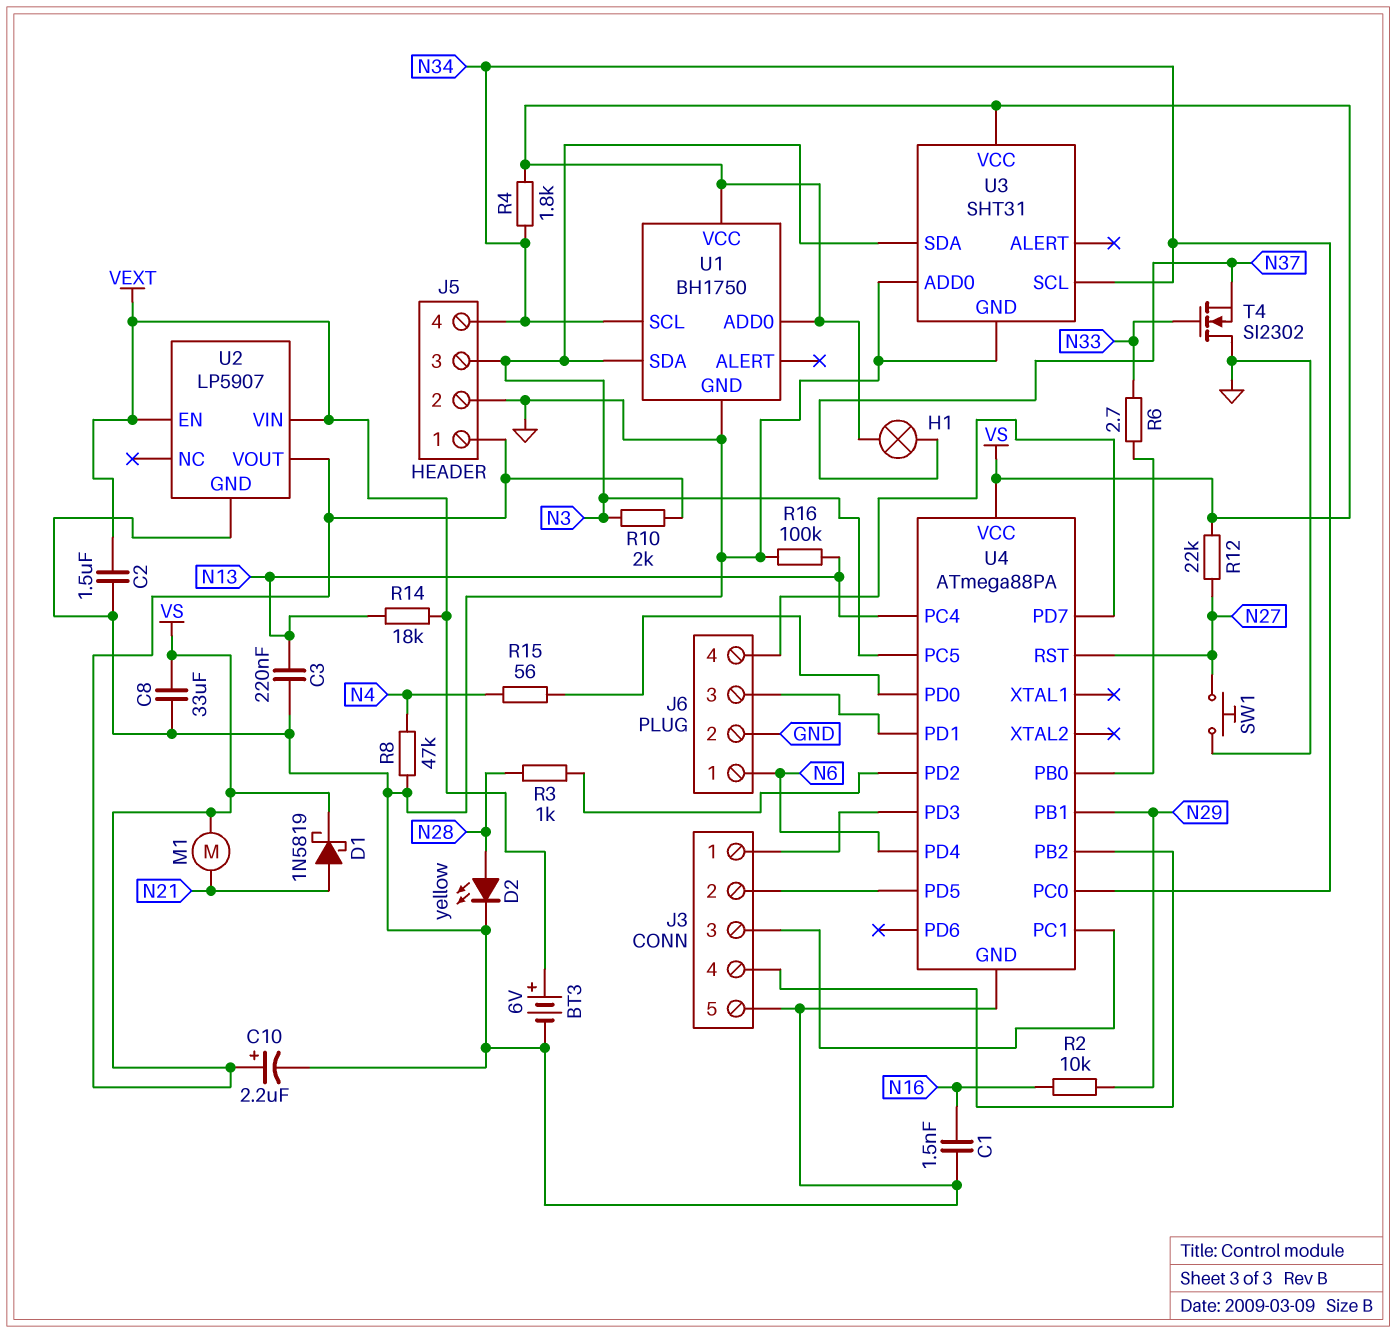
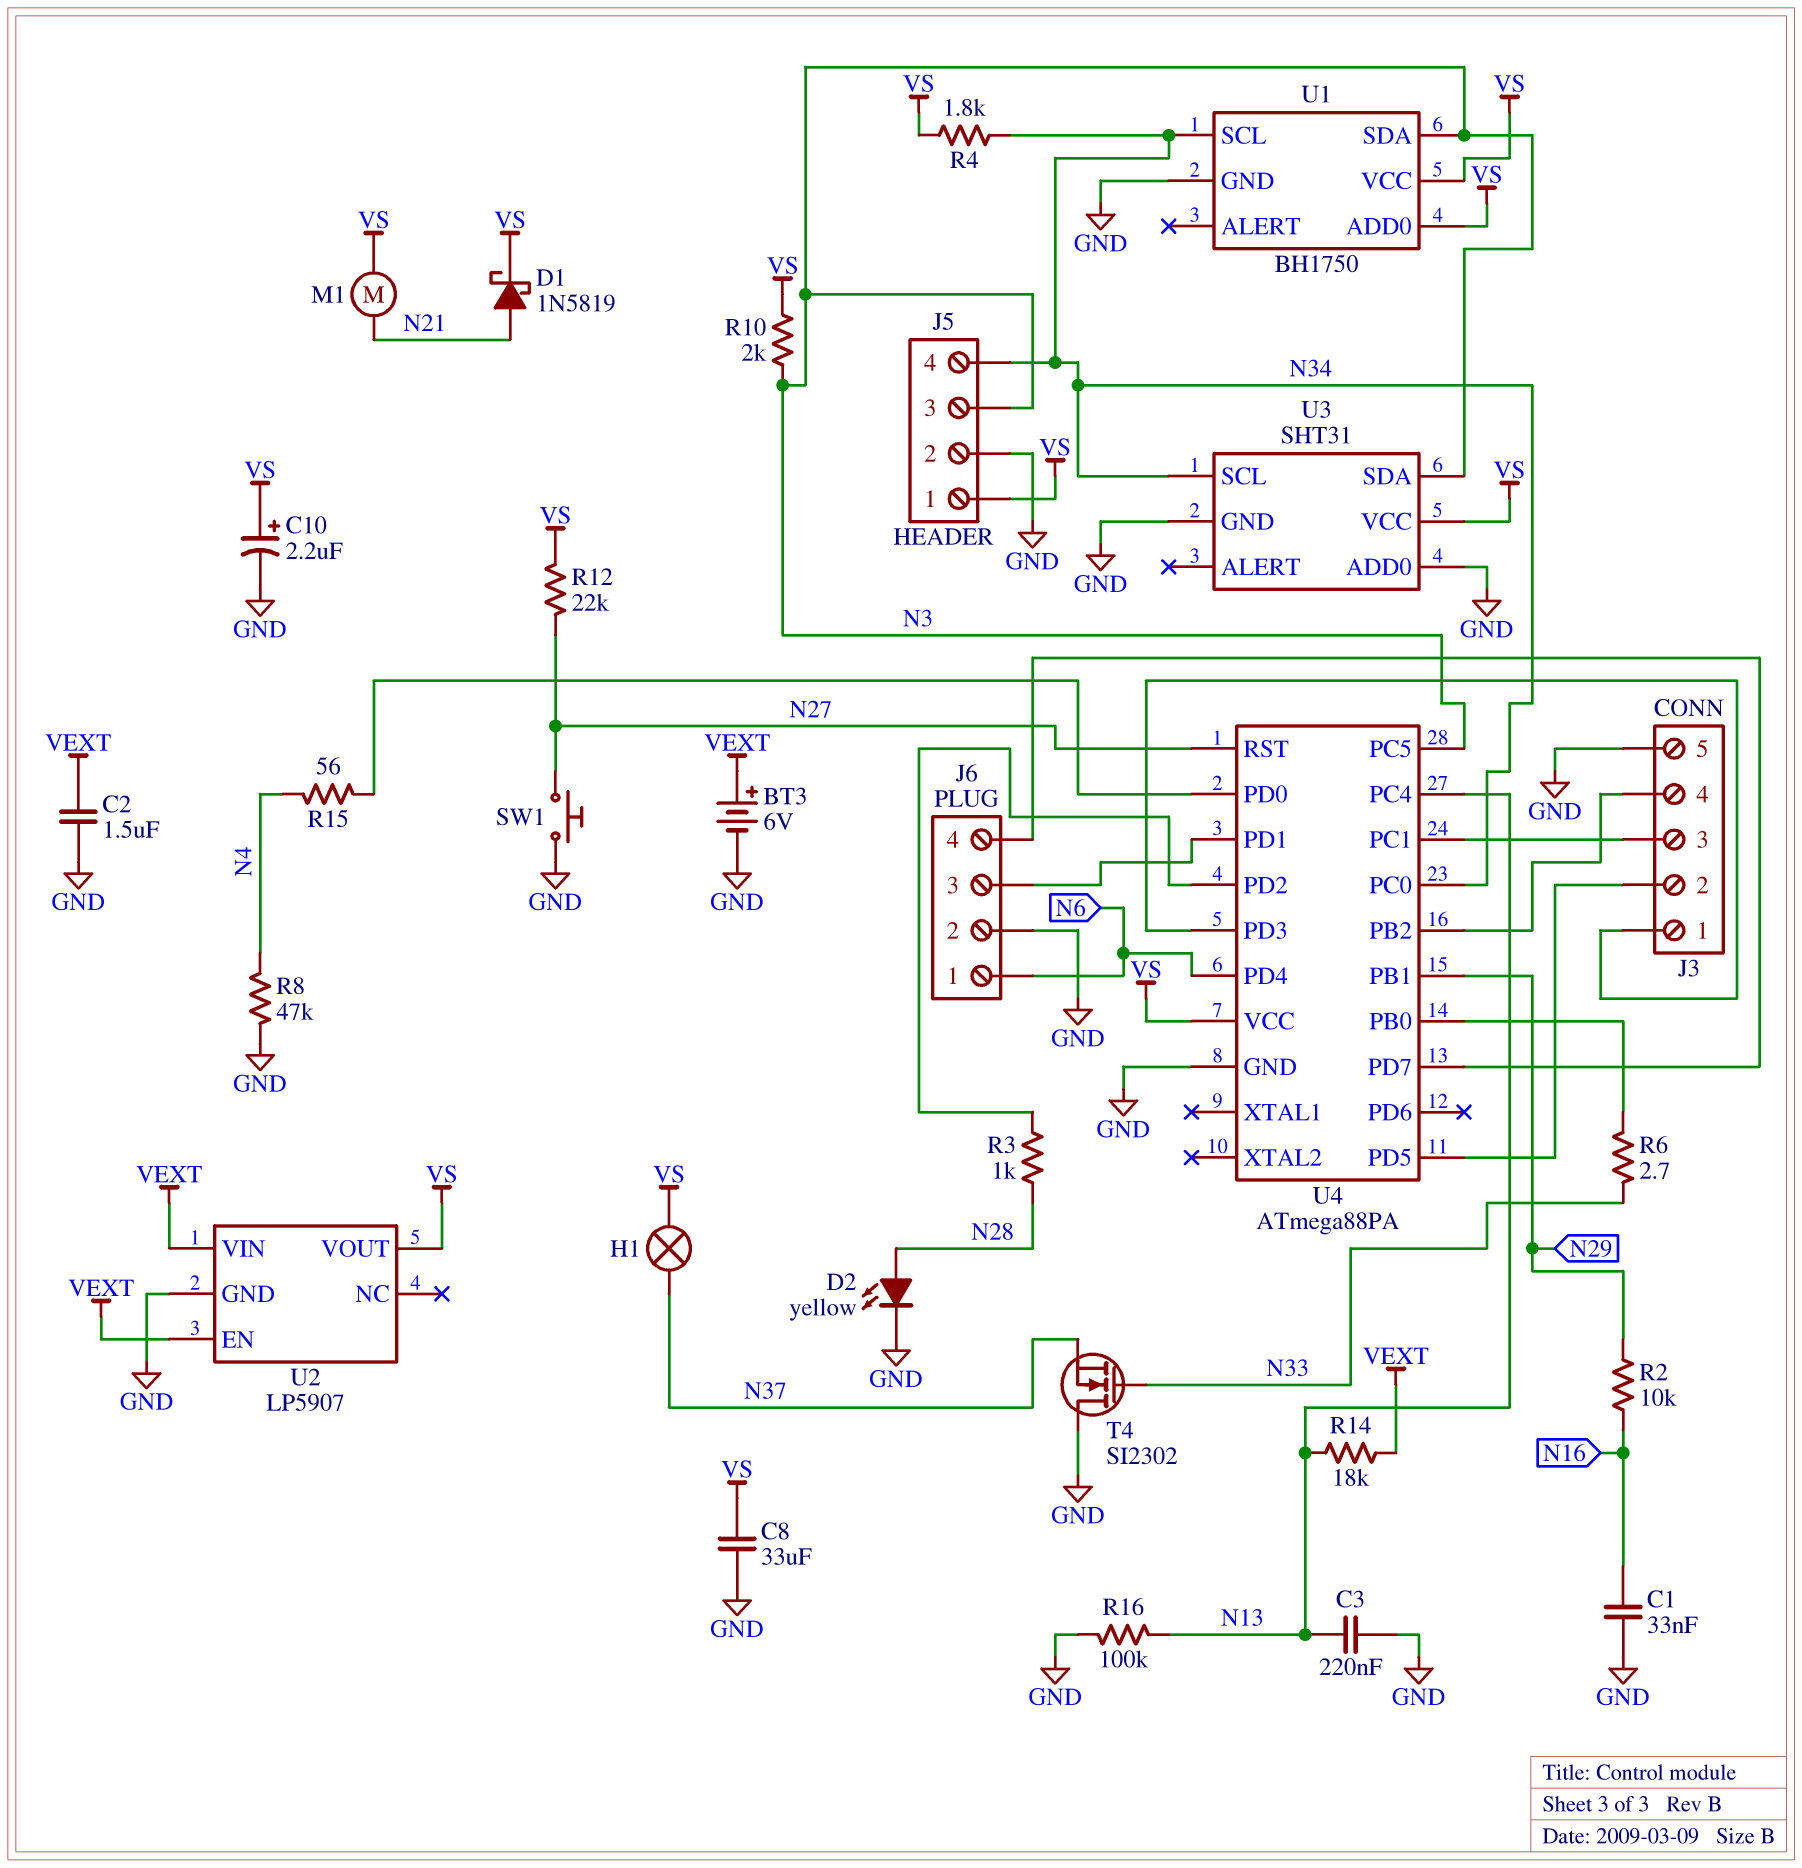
C1: 1.5nF (GND, N16) -> 33nF (GND, N16)

